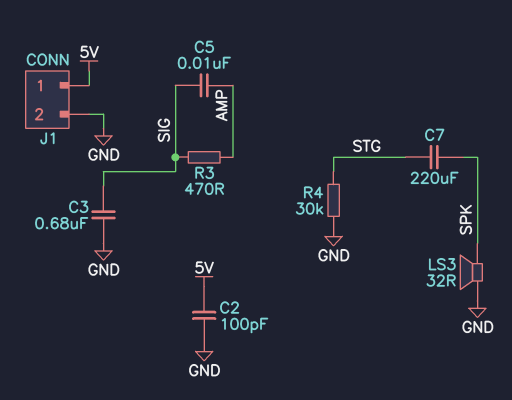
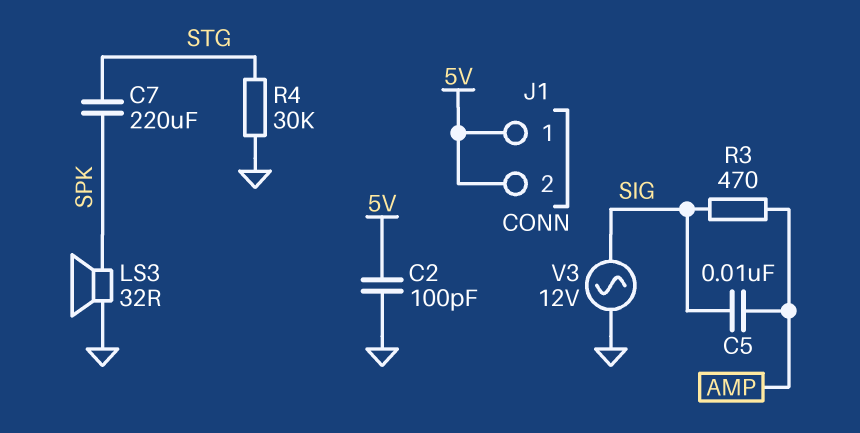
C3: 680nF (GND, SIG) -> none
J1 pin 2: GND -> 5V
V3: none -> AC 12V (GND, SIG)

